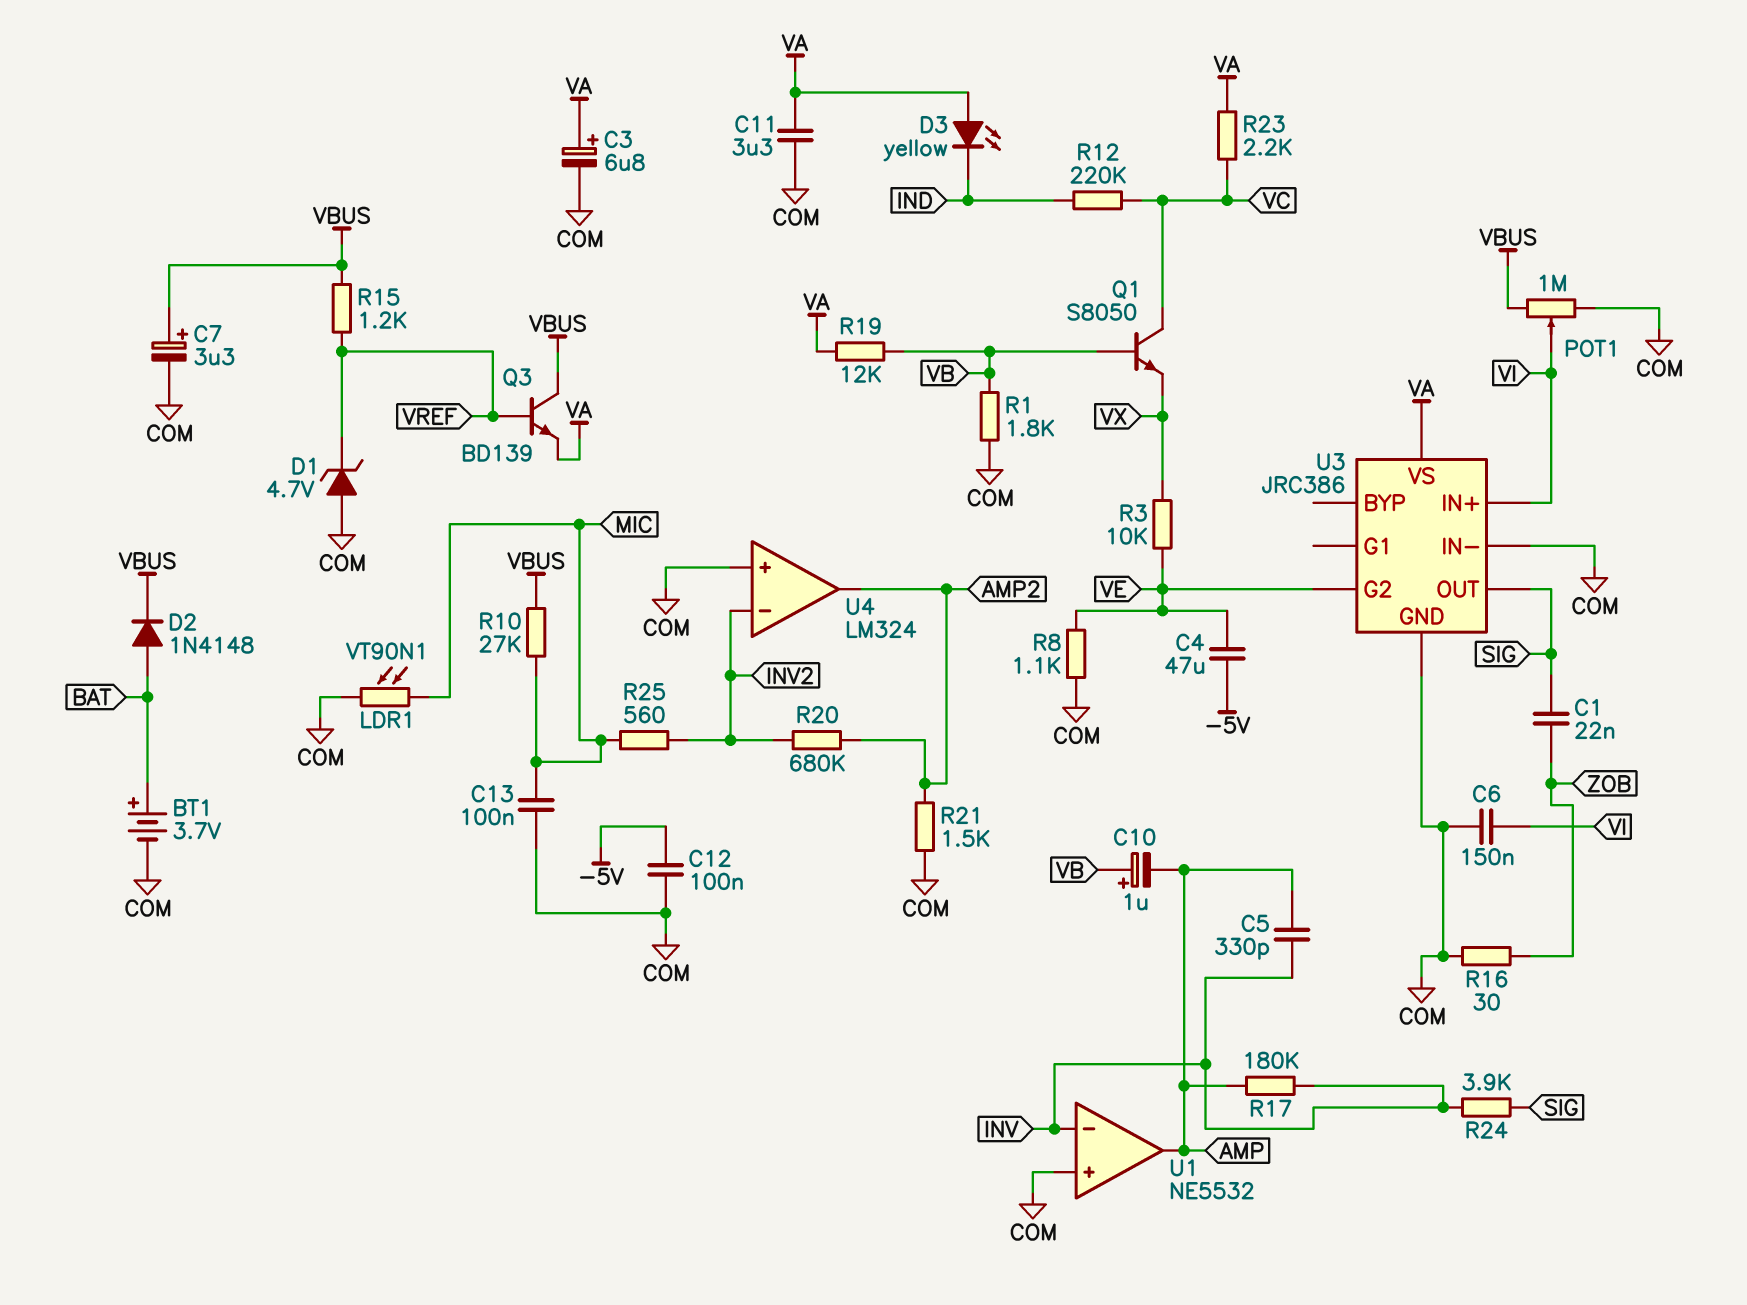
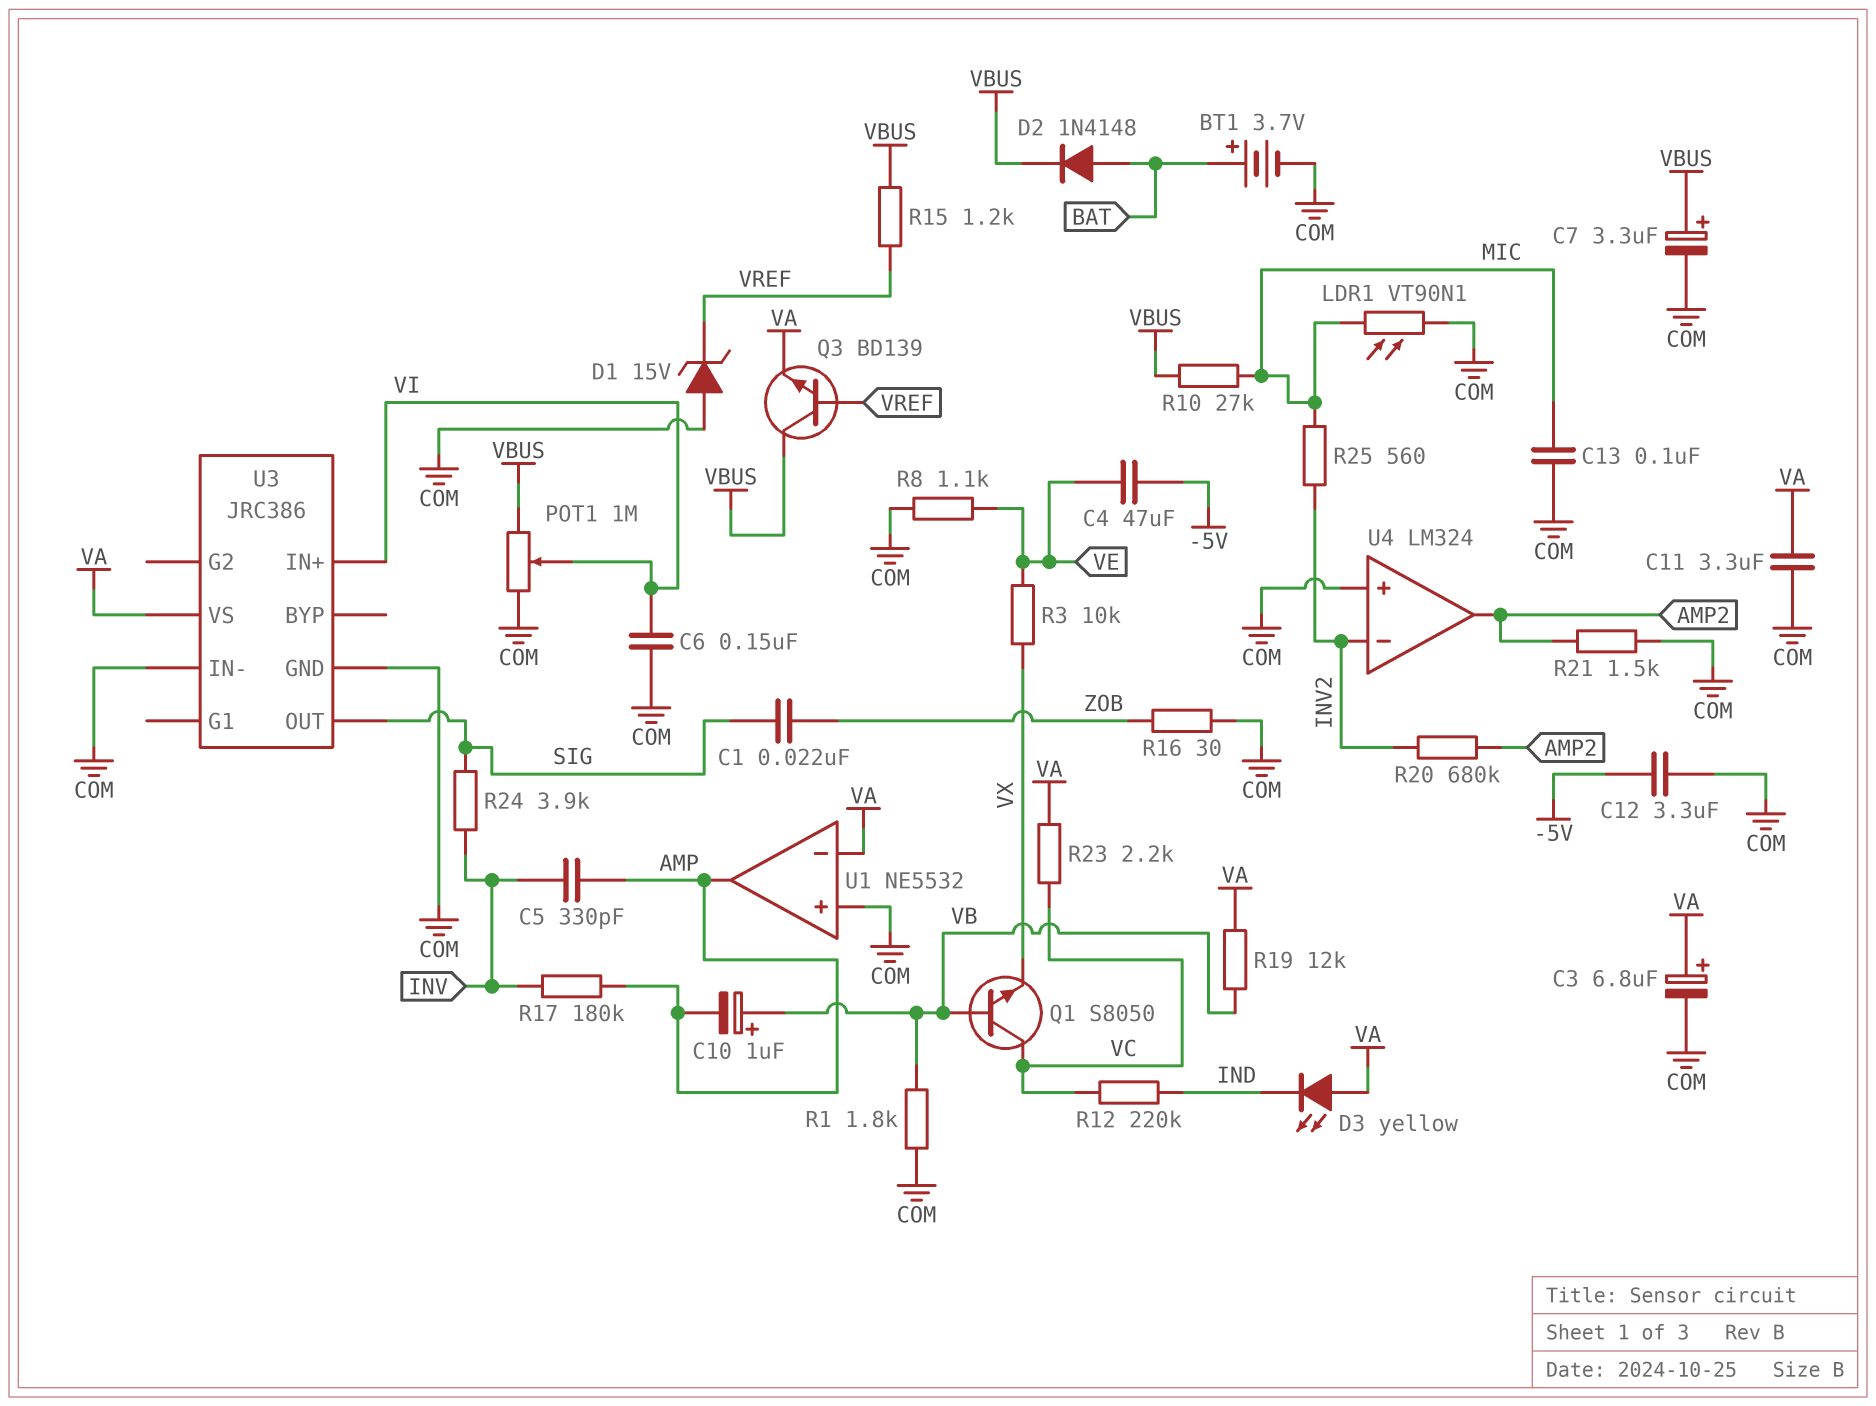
C12: 100nF (-5V, COM) -> 3.3uF (-5V, COM)
D1: zener 4.7V (A COM, K VREF) -> zener 15V (A COM, K VREF)
U1 pin in-: INV -> VA
U3 pin G2: VE -> none

